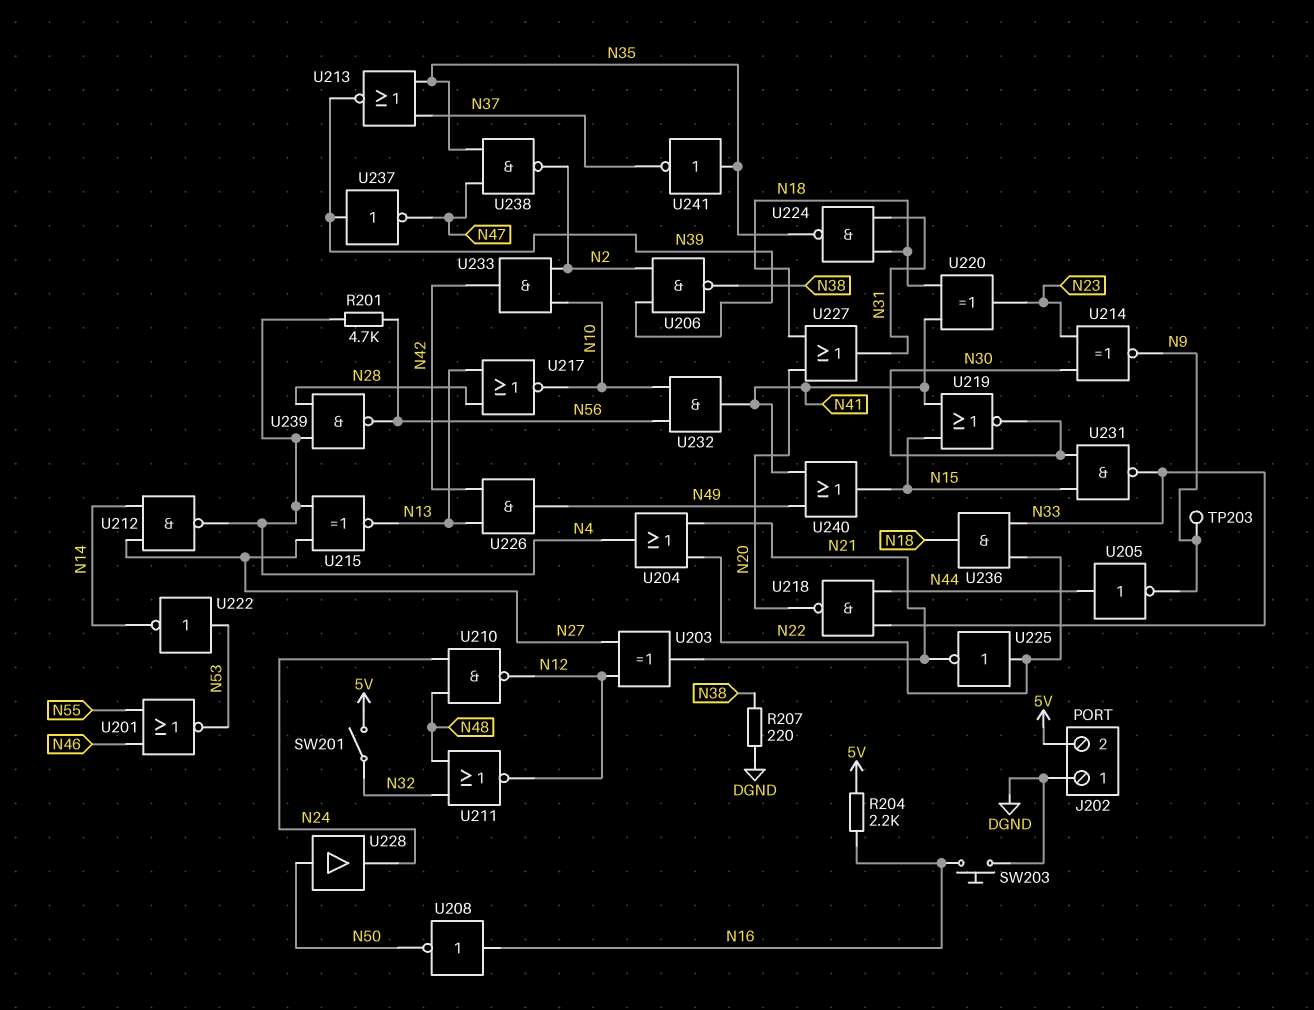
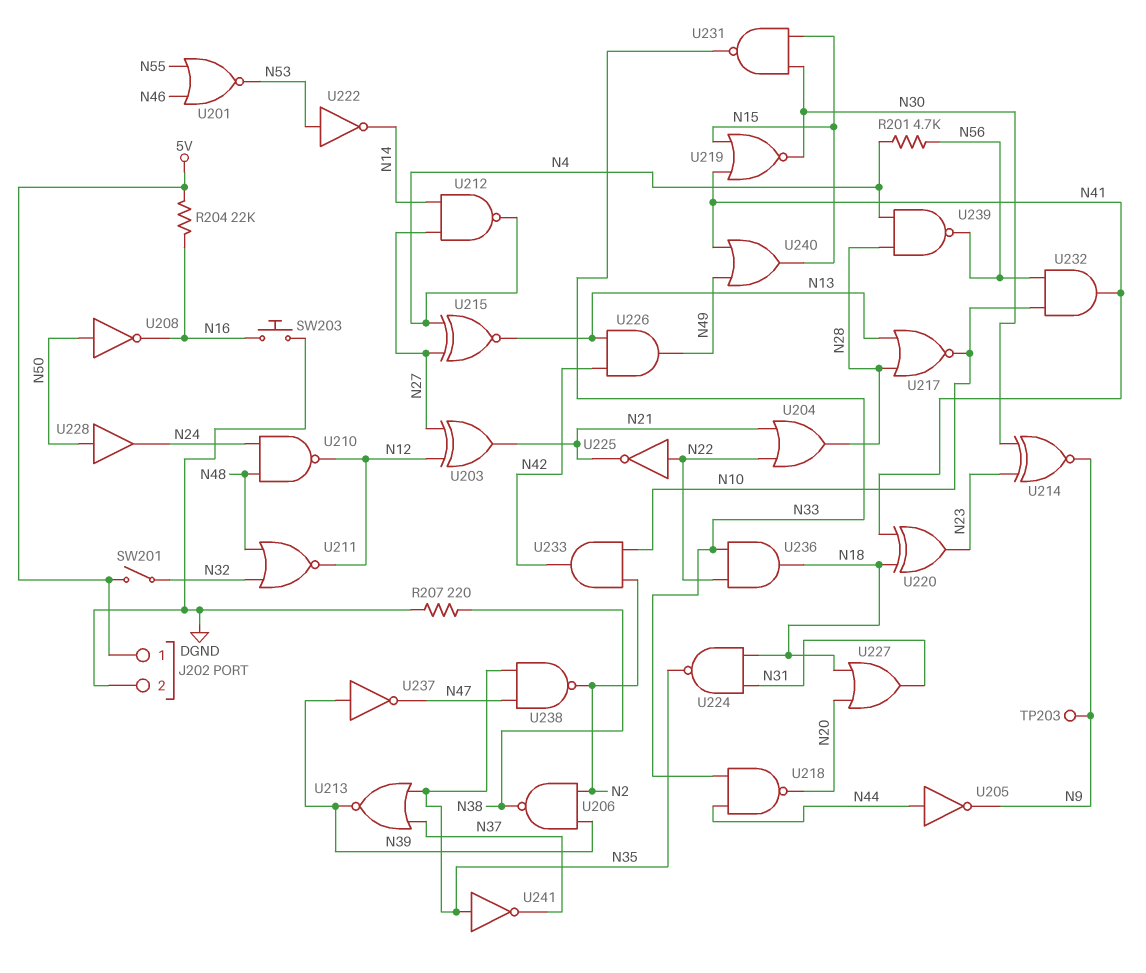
J202 pin 1: DGND -> 5V
J202 pin 2: 5V -> DGND
R204: 2.2k (5V, N16) -> 22k (5V, N16)
U204: OR (in N21, in N22, out N4) -> OR (in N21, in N22, out N28)
U208: NOT (in N16, out N50) -> NOT (in N50, out N16)

